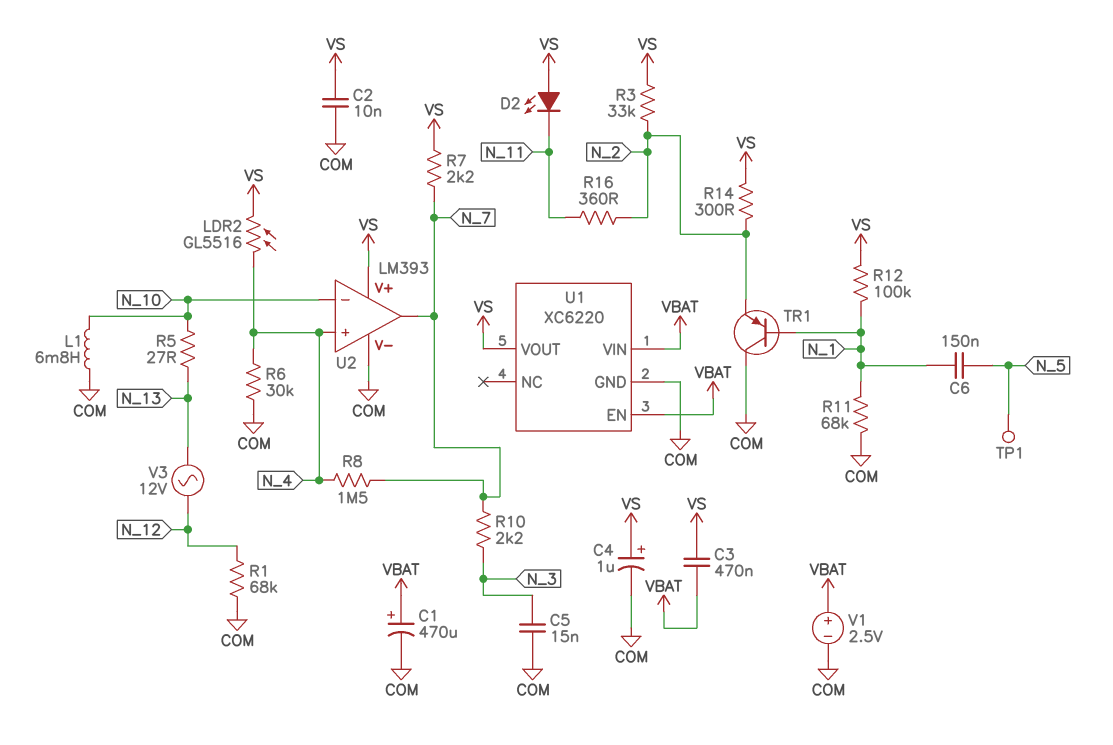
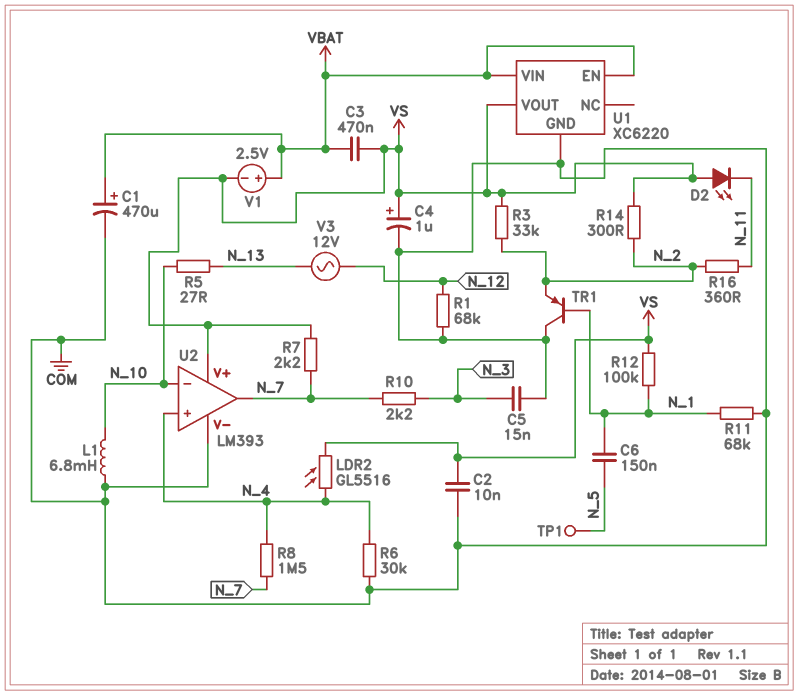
V1: 2.5V (plus VBAT, minus COM) -> 2.5V (plus VBAT, minus VS)

